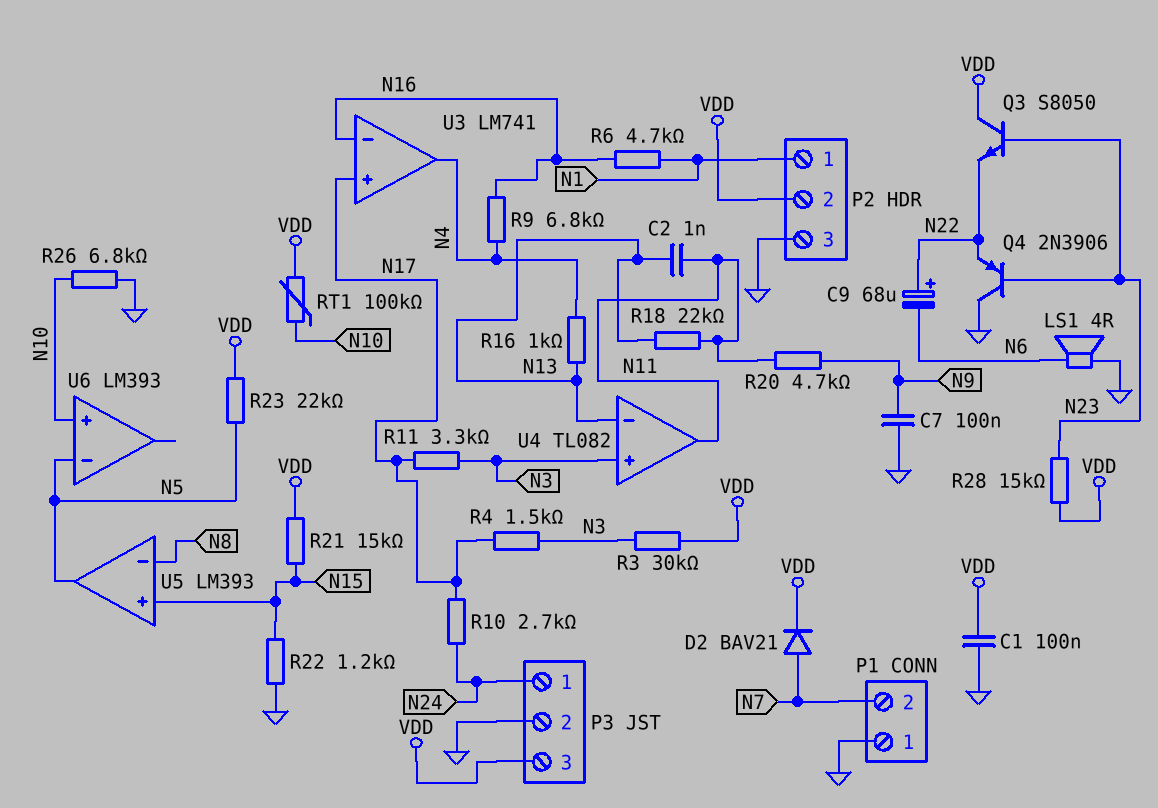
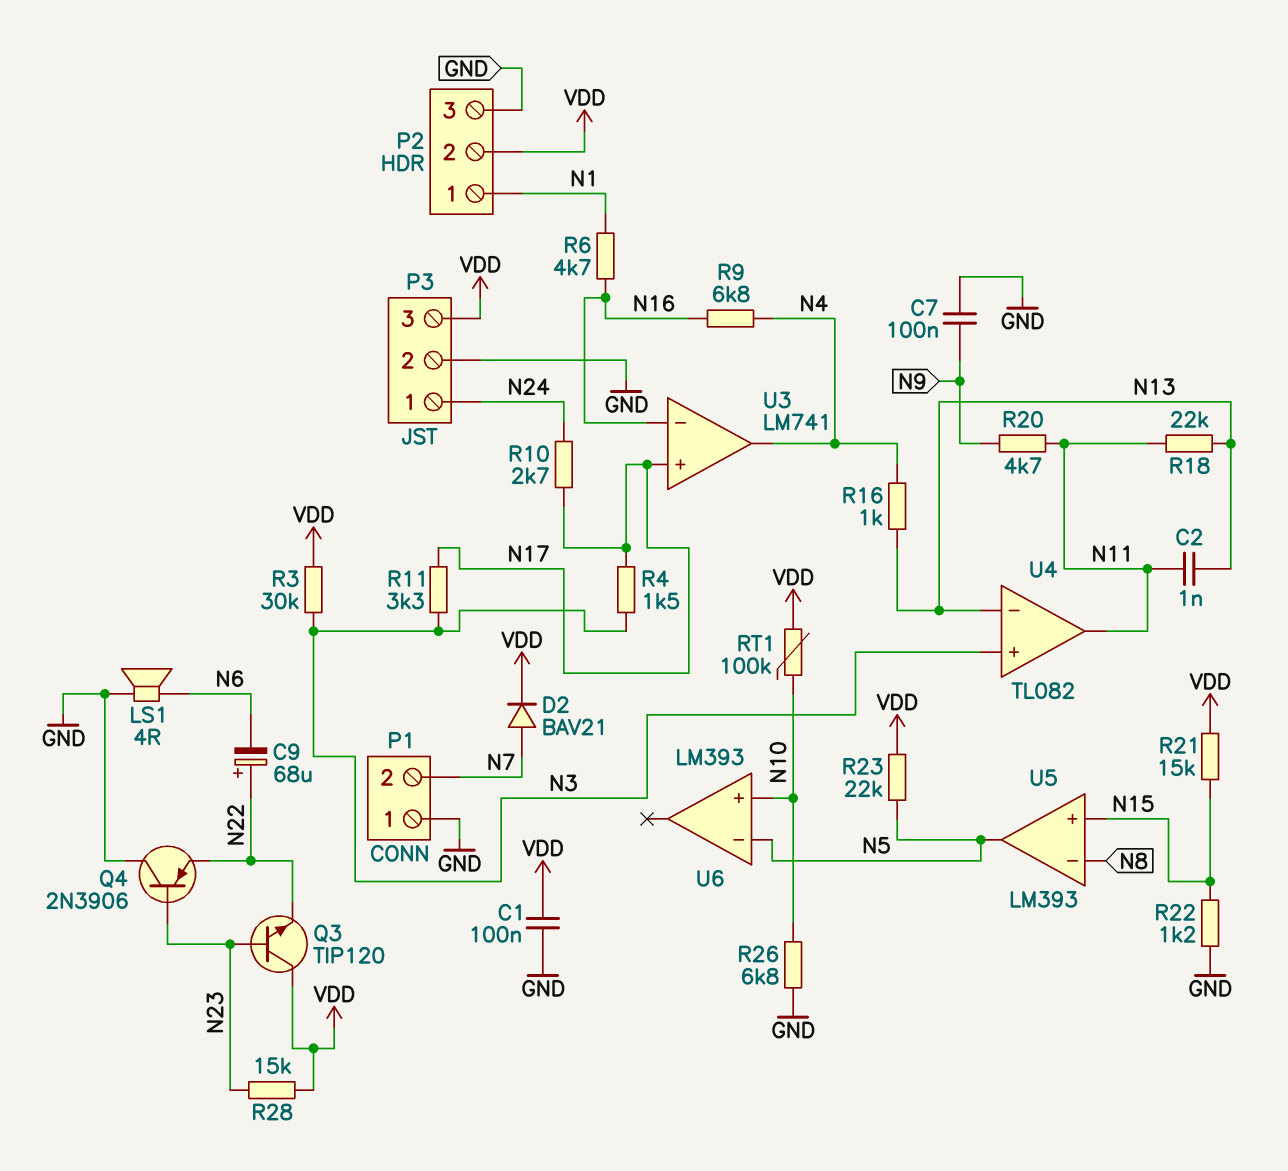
Q3: NPN S8050 (B N23, C VDD, E N22) -> NPN TIP120 (B N23, C VDD, E N22)

